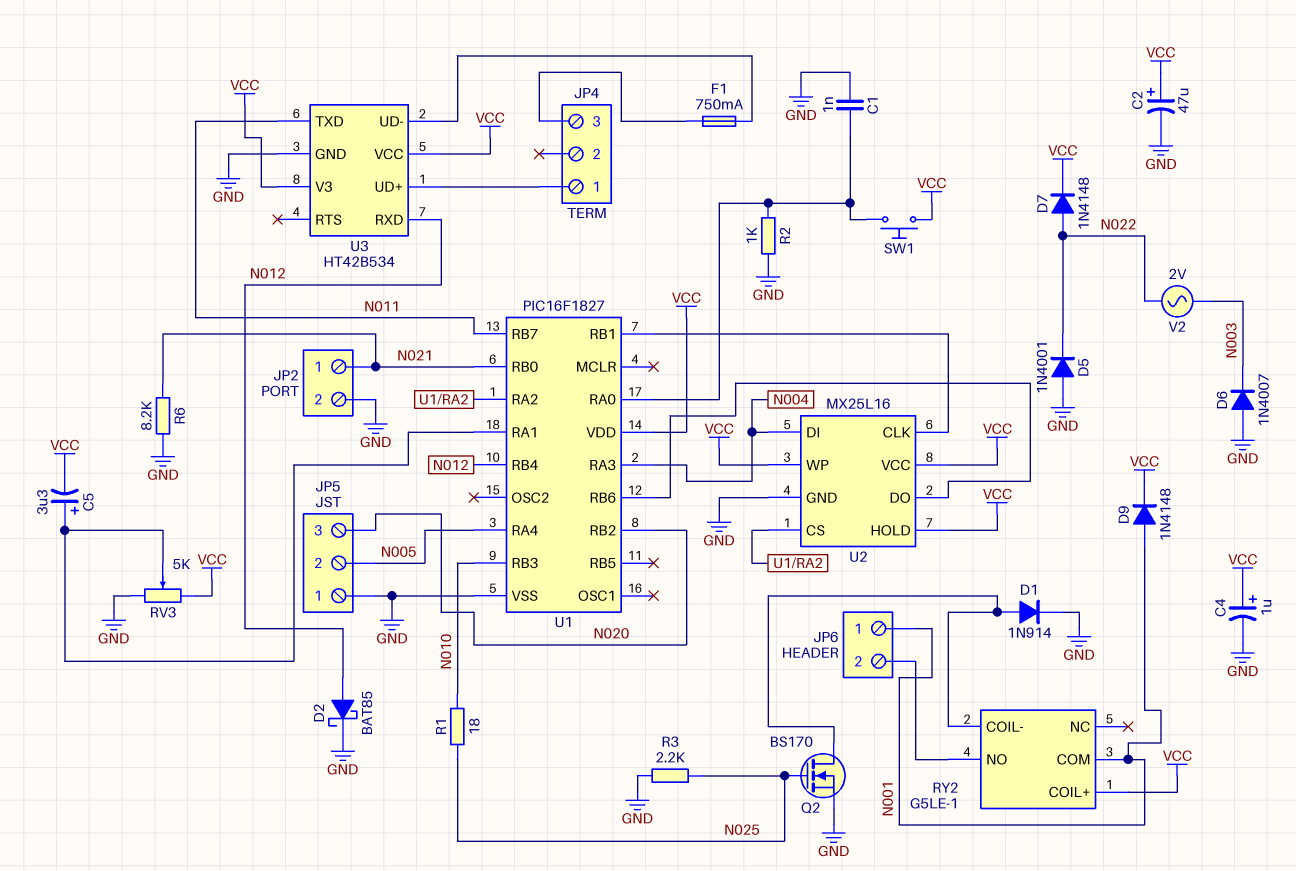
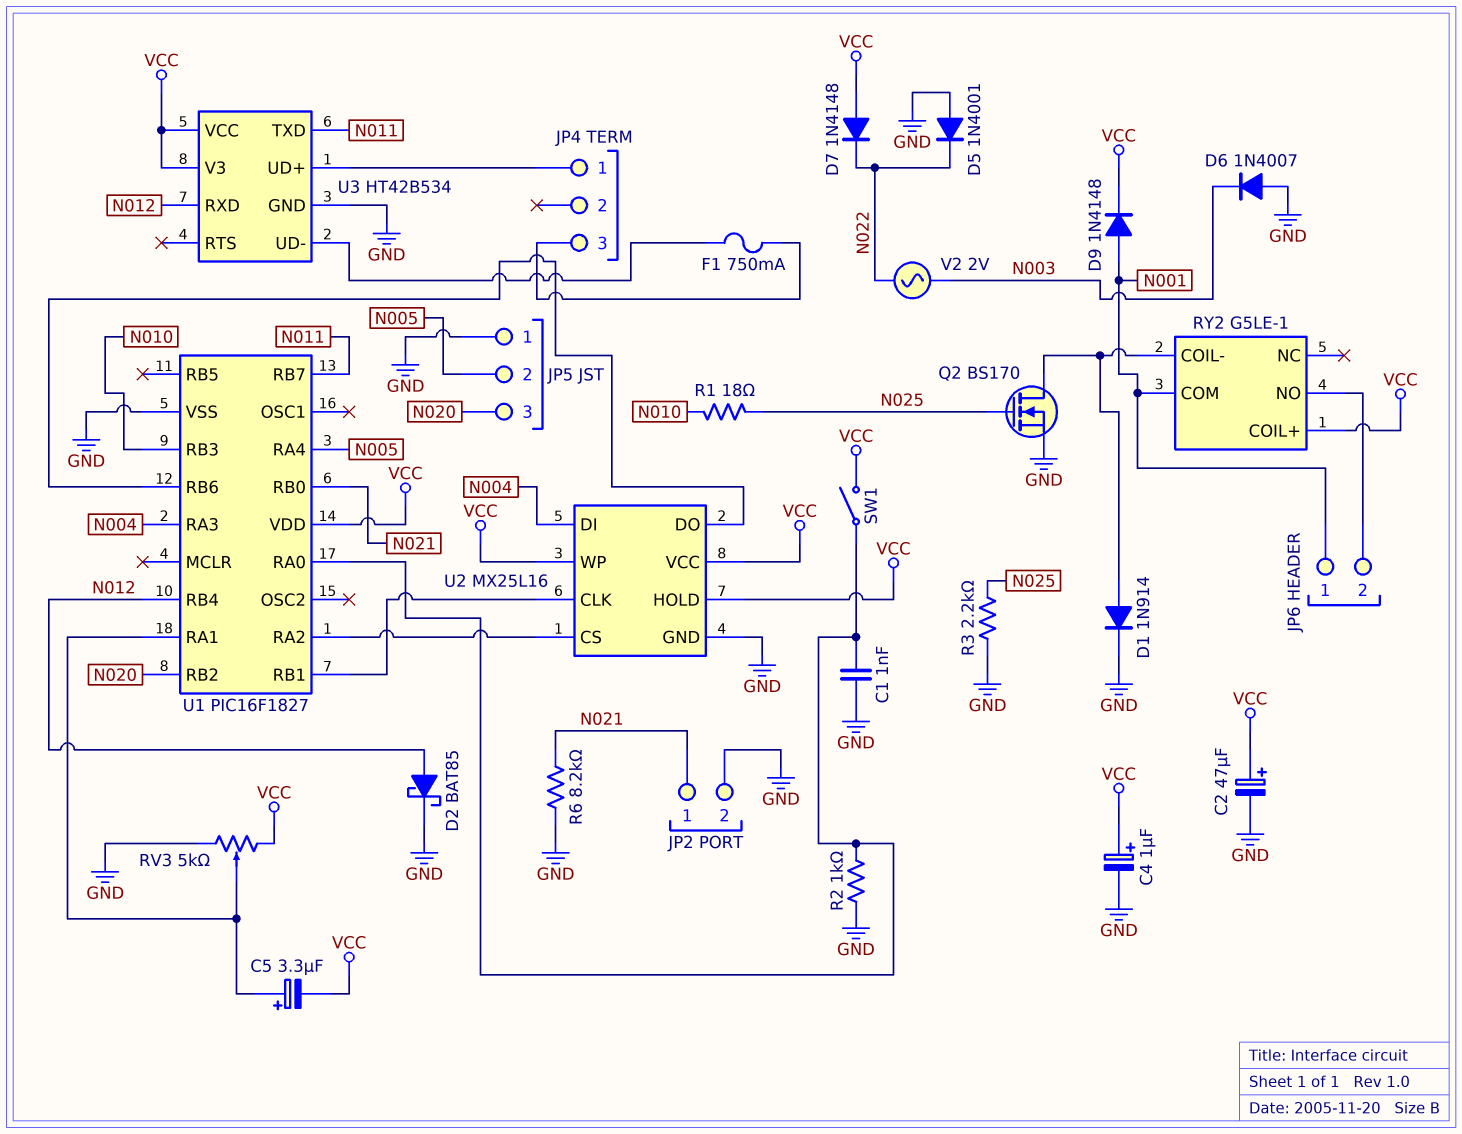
D7: diode 1N4148 (A N022, K VCC) -> diode 1N4148 (A VCC, K N022)
SW1: button (U1/RA0, VCC) -> switch (U1/RA0, VCC)

